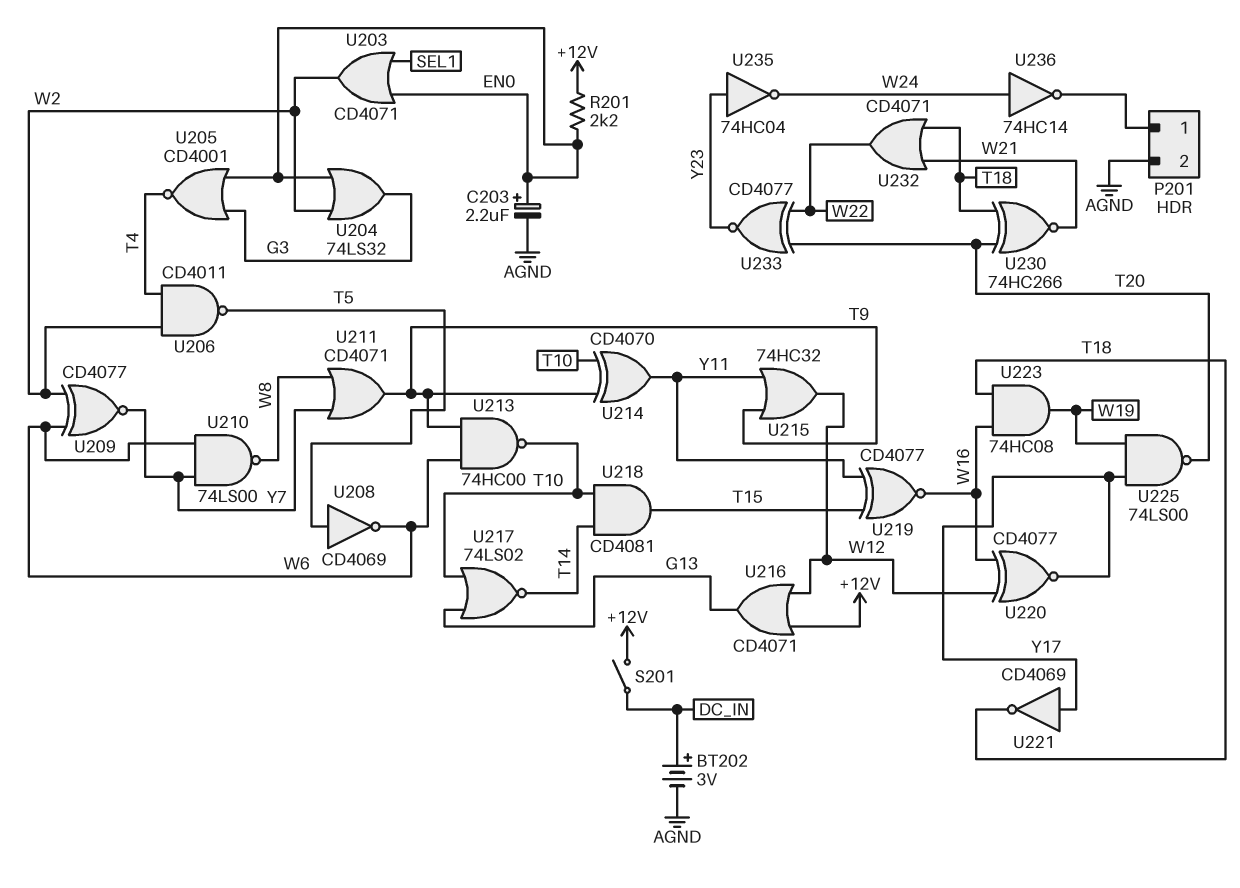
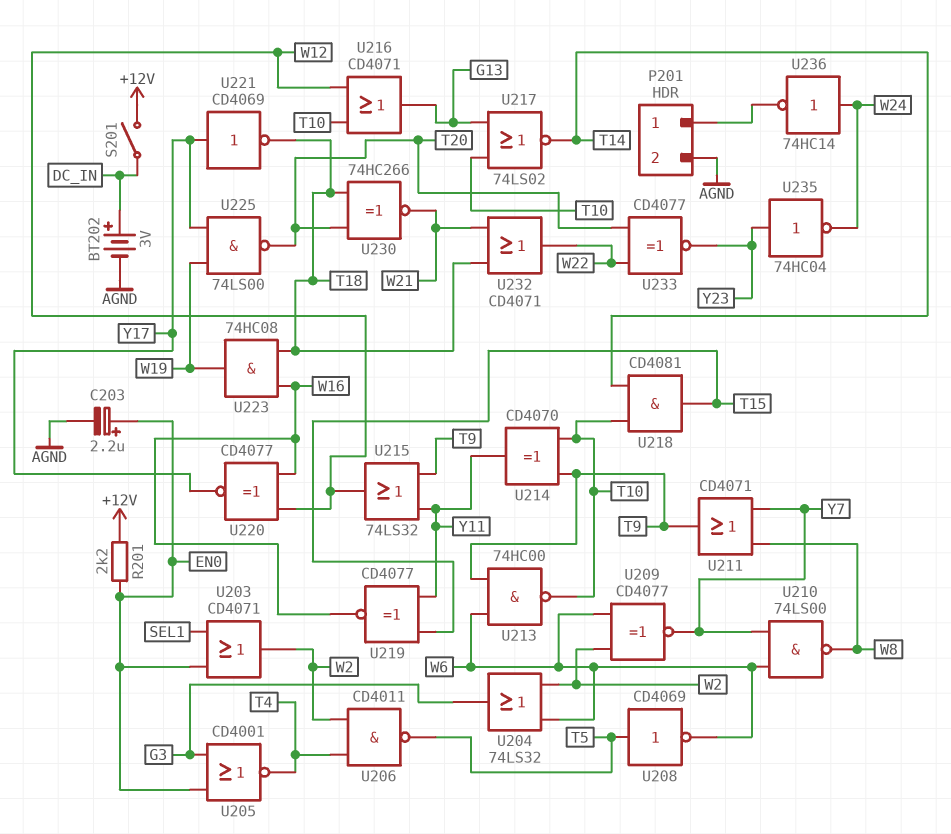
U204: OR 74LS32 (in EN0, in W2, out G3) -> OR 74LS32 (in W2, in W6, out G3)
U215: OR 74HC32 (in T9, in Y11, out W12) -> OR 74LS32 (in T9, in Y11, out W12)
U216: OR CD4071 (in +12V, in W12, out G13) -> OR CD4071 (in T10, in W12, out G13)

